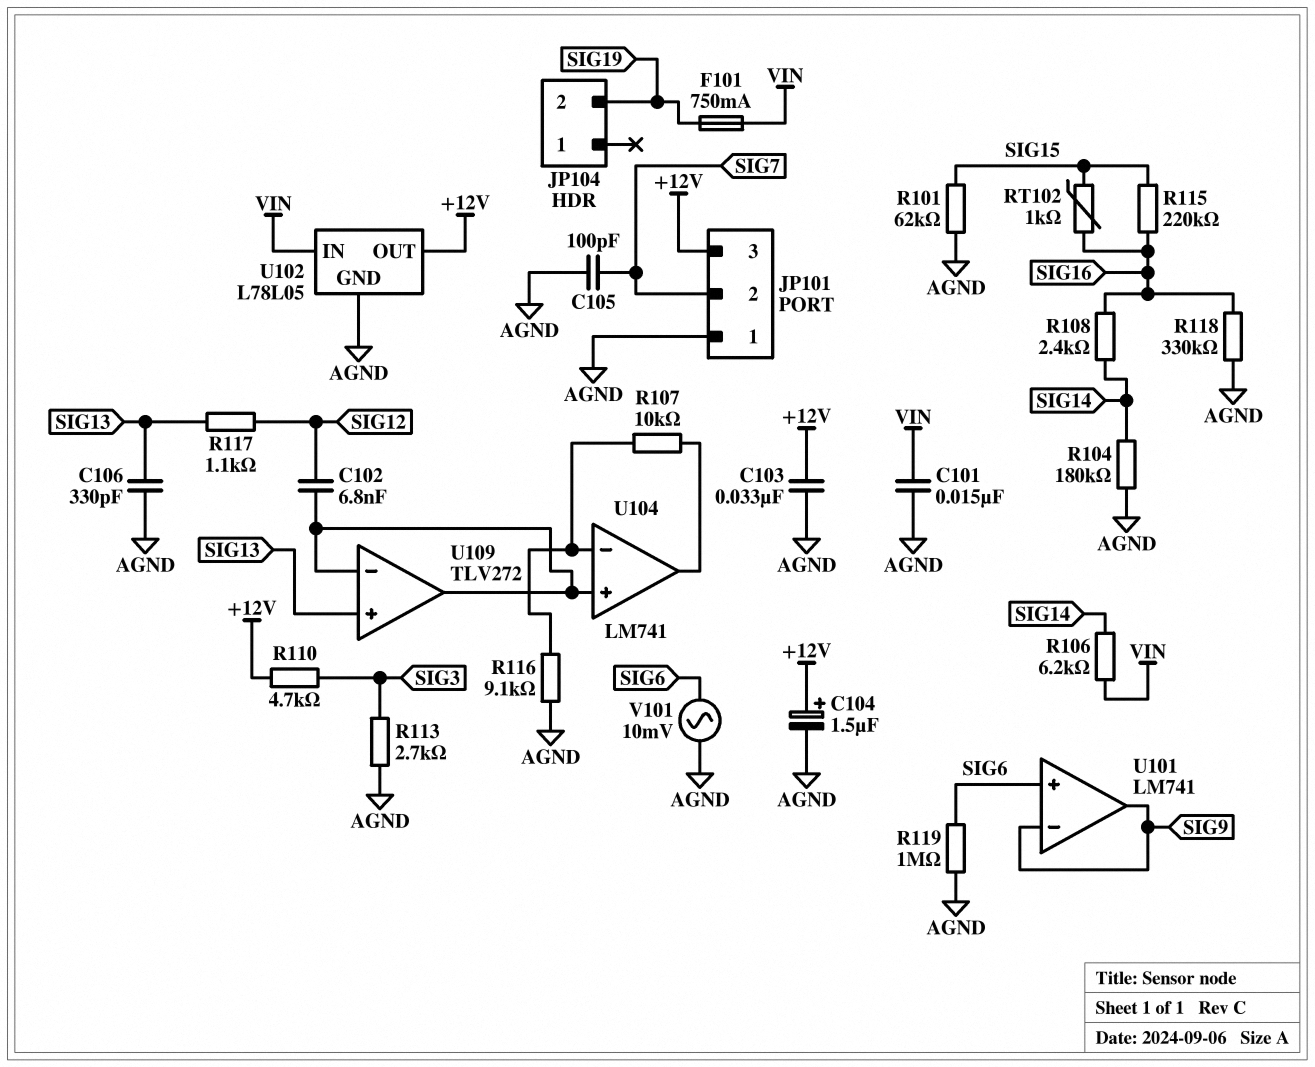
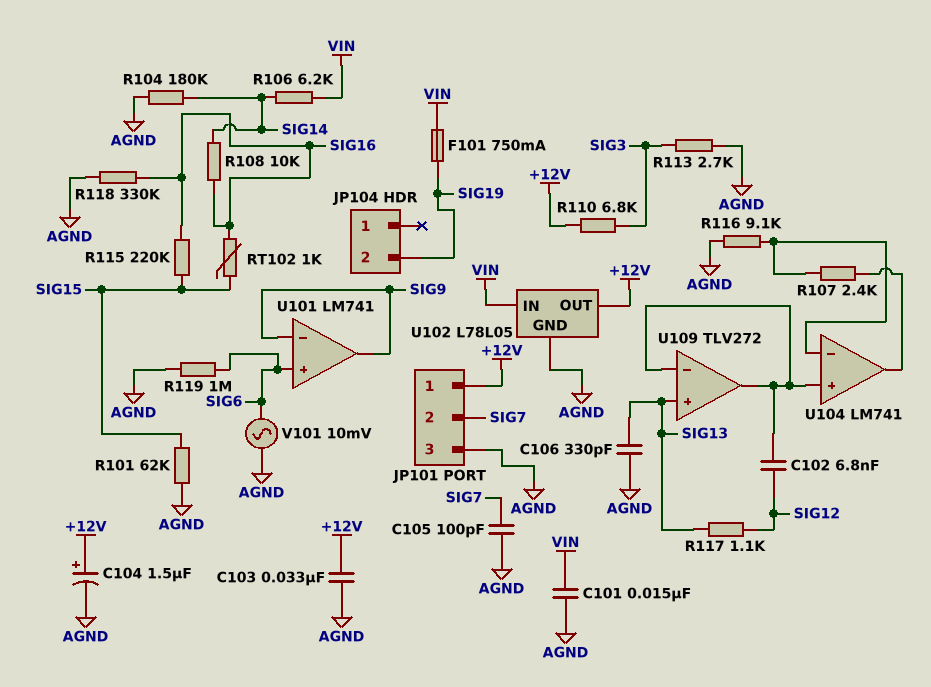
JP101 pin 1: AGND -> +12V
JP101 pin 3: +12V -> AGND
R107: 10k (U104/in-, U104/out) -> 2.4k (U104/in-, U104/out)
R108: 2.4k (SIG14, SIG16) -> 10k (SIG14, SIG16)
R110: 4.7k (+12V, SIG3) -> 6.8k (+12V, SIG3)

